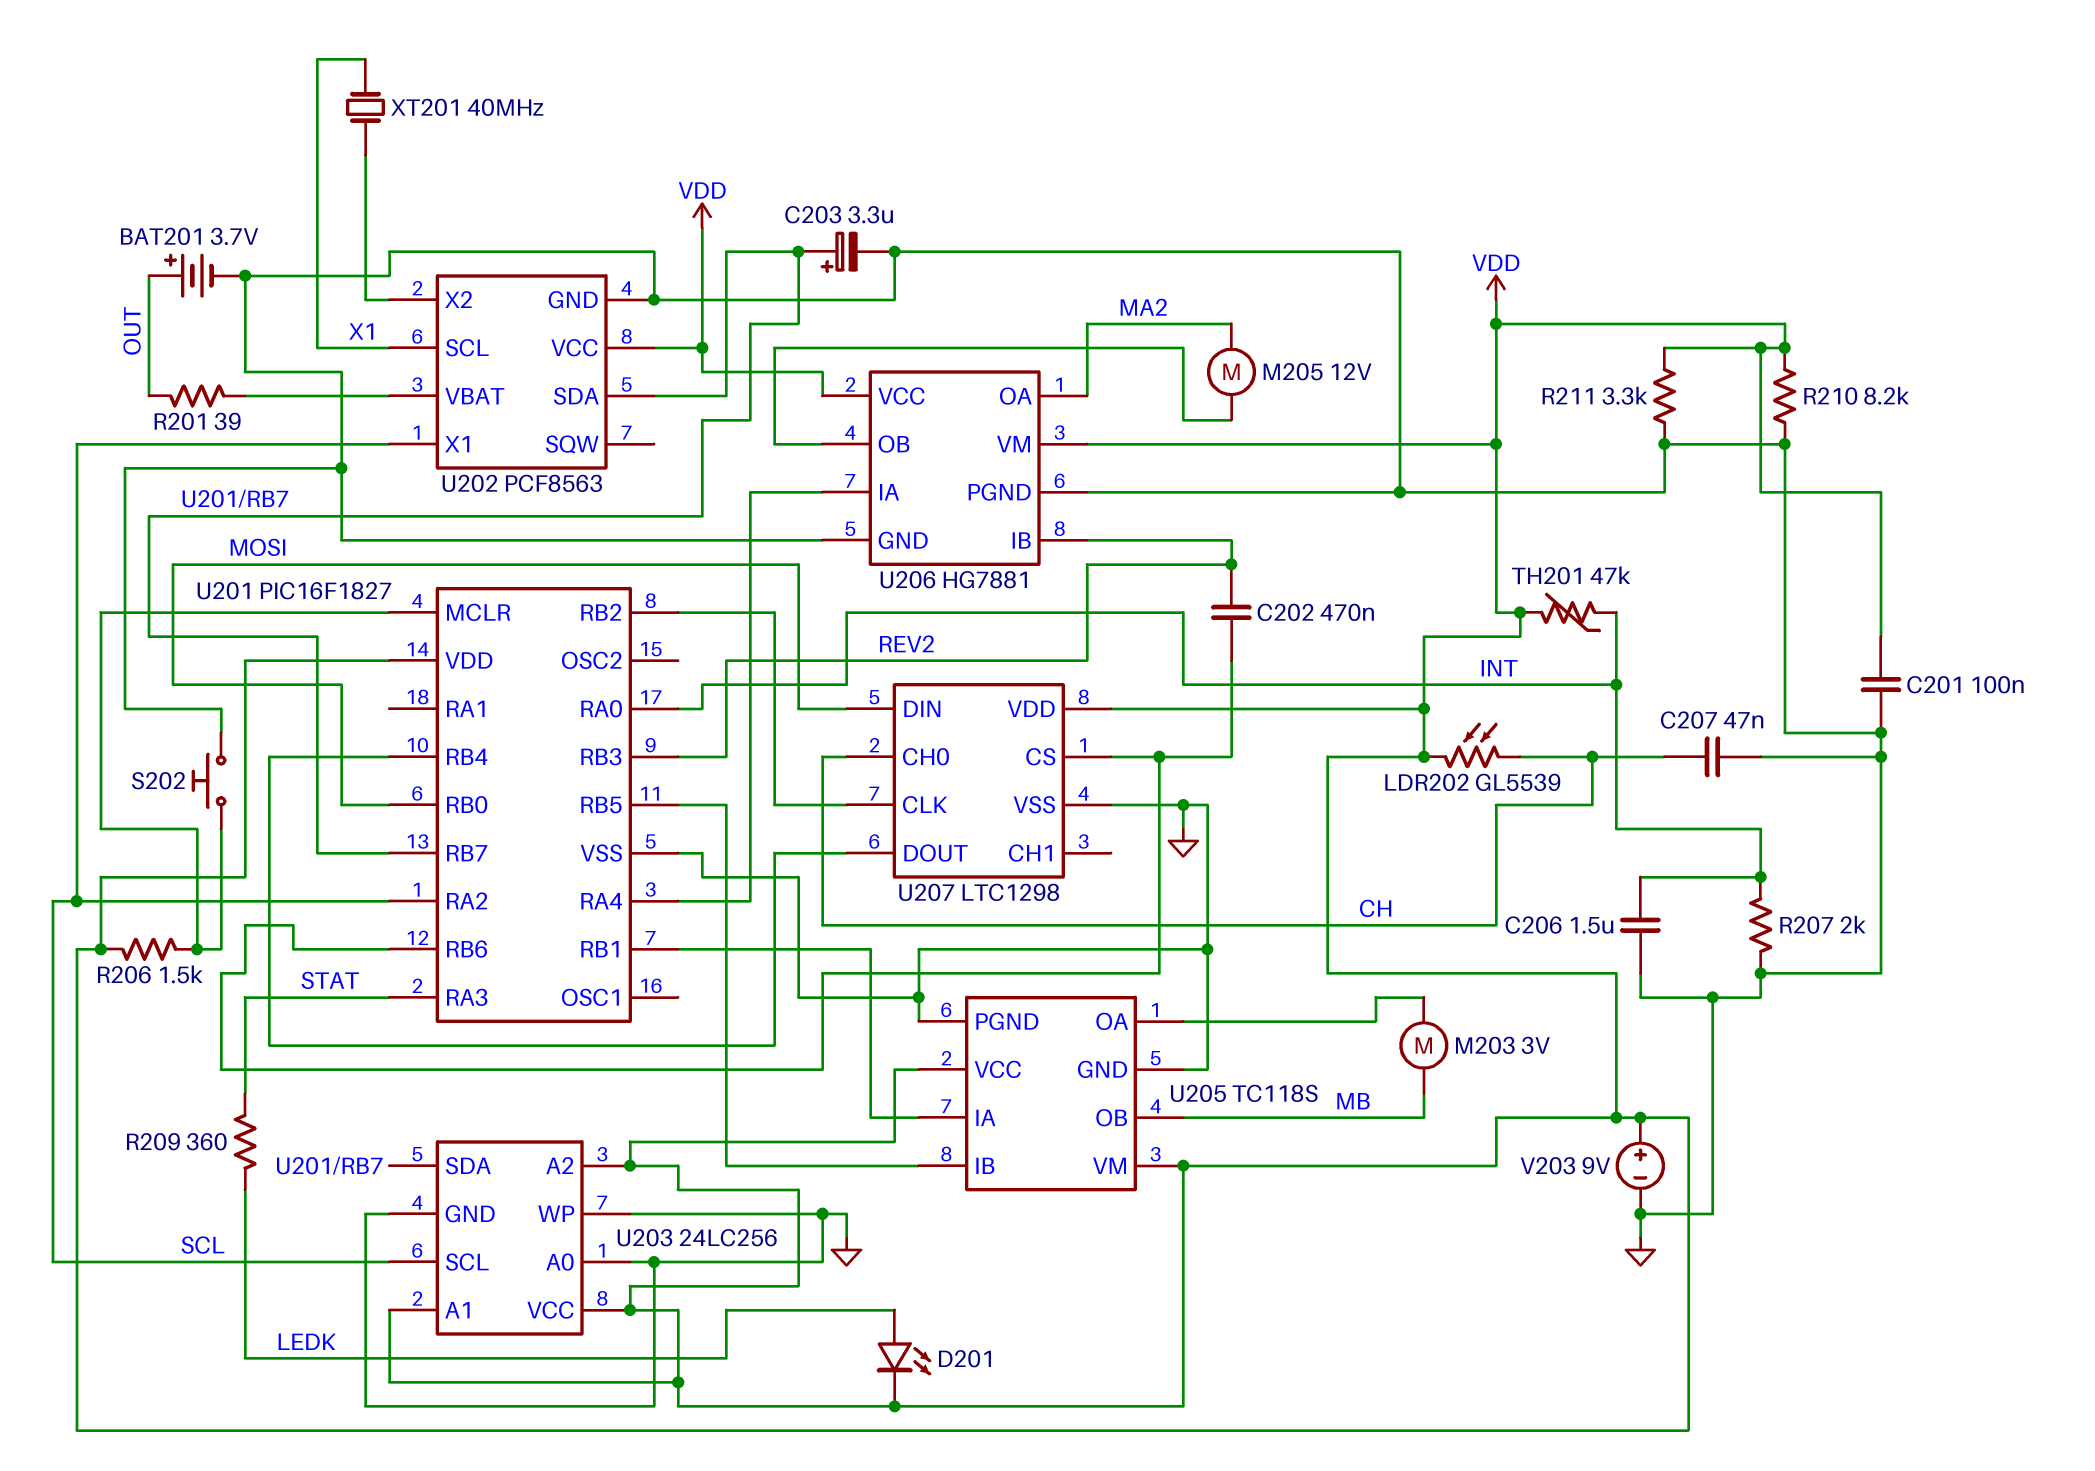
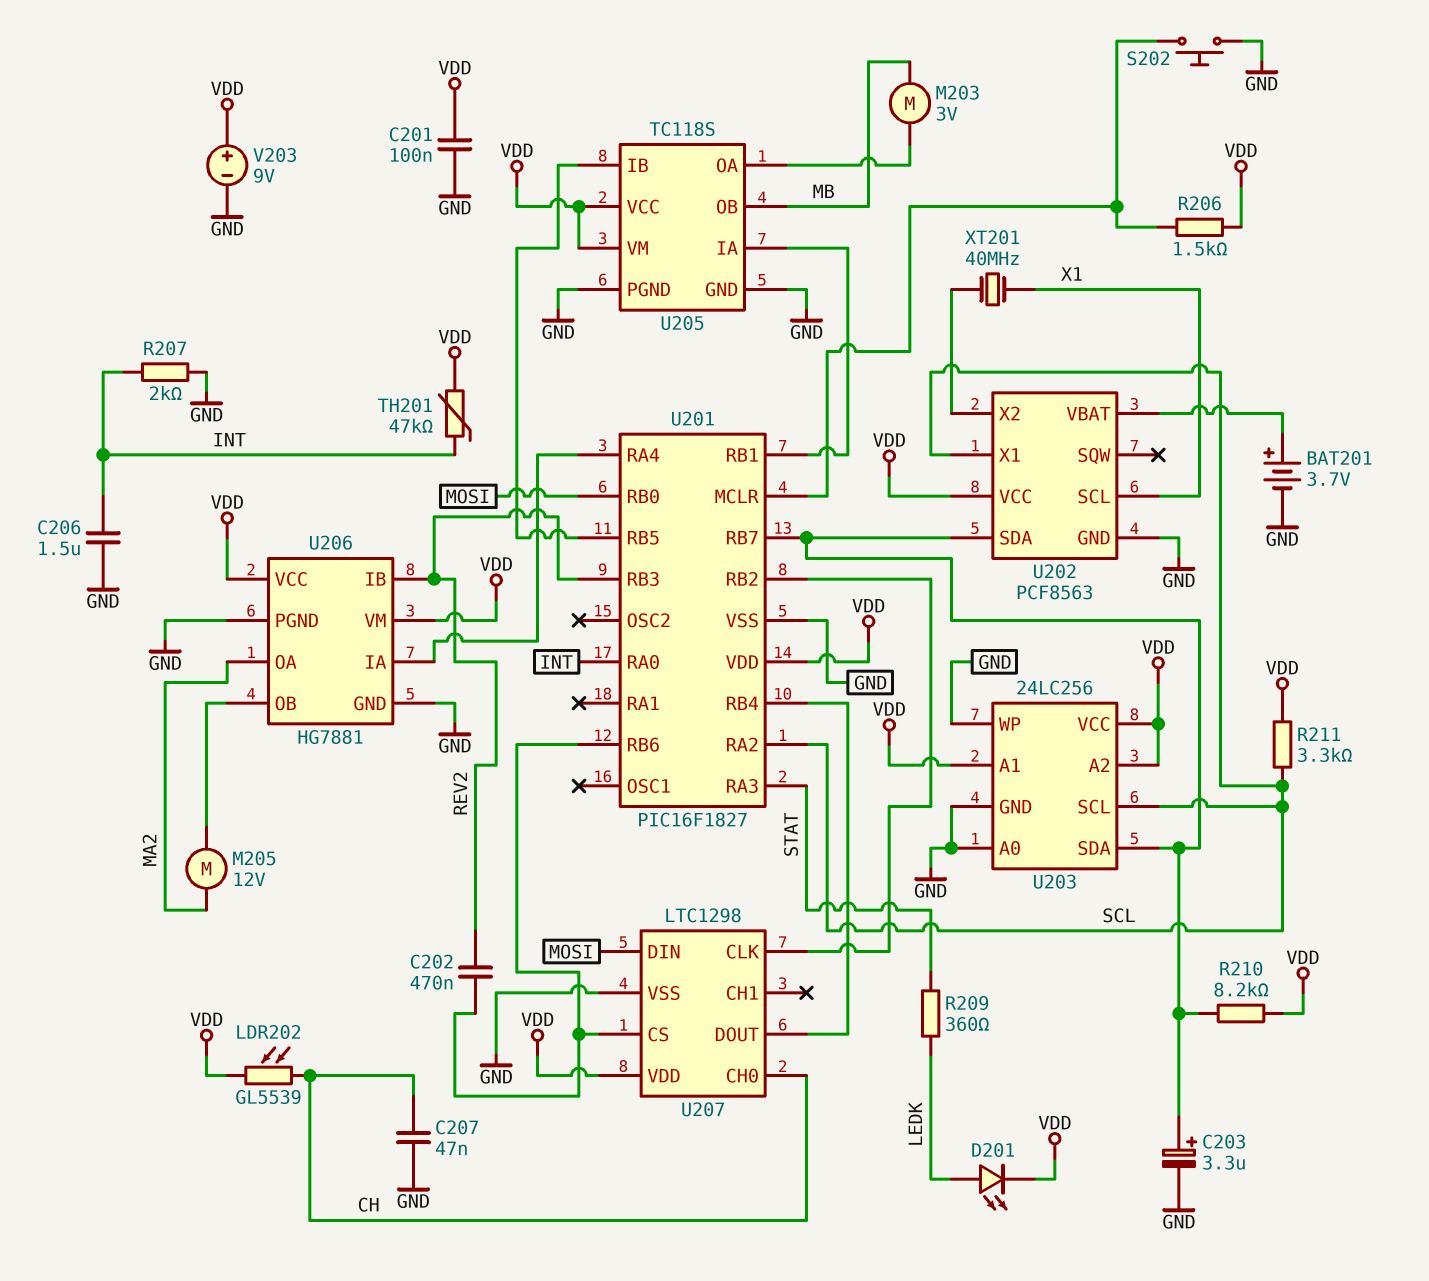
BAT201: 3.7V (plus OUT, minus GND) -> 3.7V (plus U202/VBAT, minus GND)
R201: 39 (OUT, U202/VBAT) -> none
R210: 8.2k (GND, VDD) -> 8.2k (U201/RB7, VDD)
R211: 3.3k (GND, VDD) -> 3.3k (SCL, VDD)

